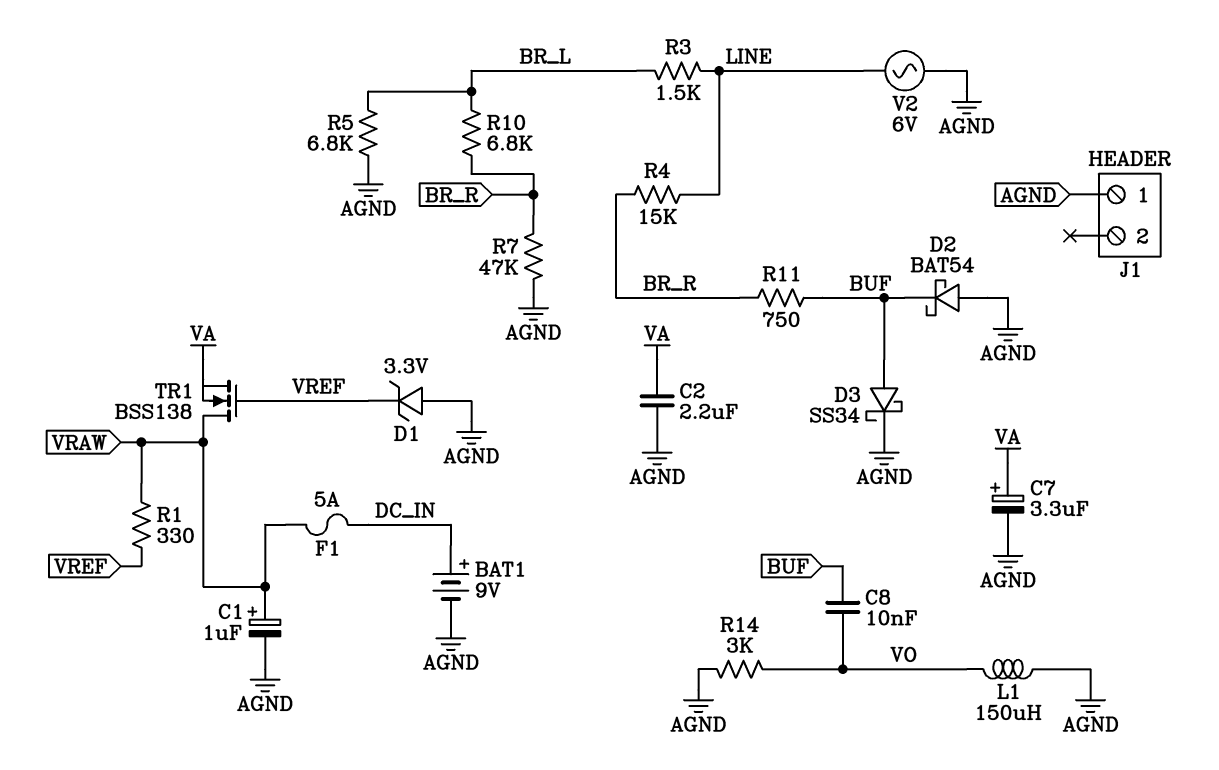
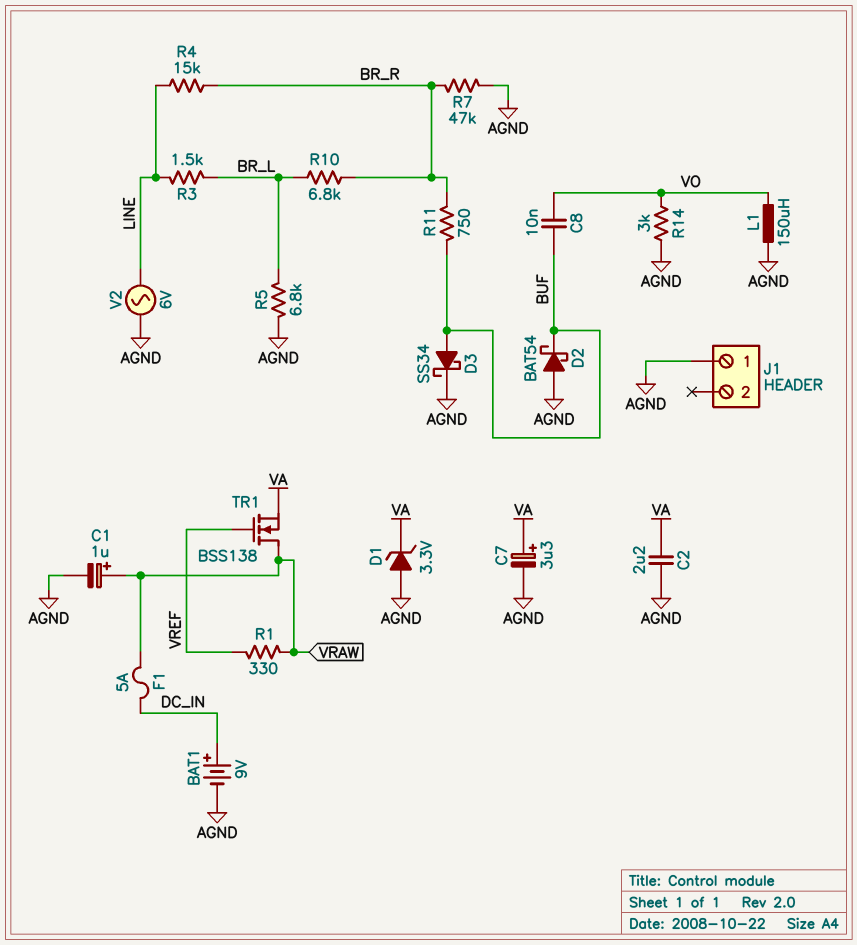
D1: zener 3.3V (A AGND, K VREF) -> zener 3.3V (A AGND, K VA)

